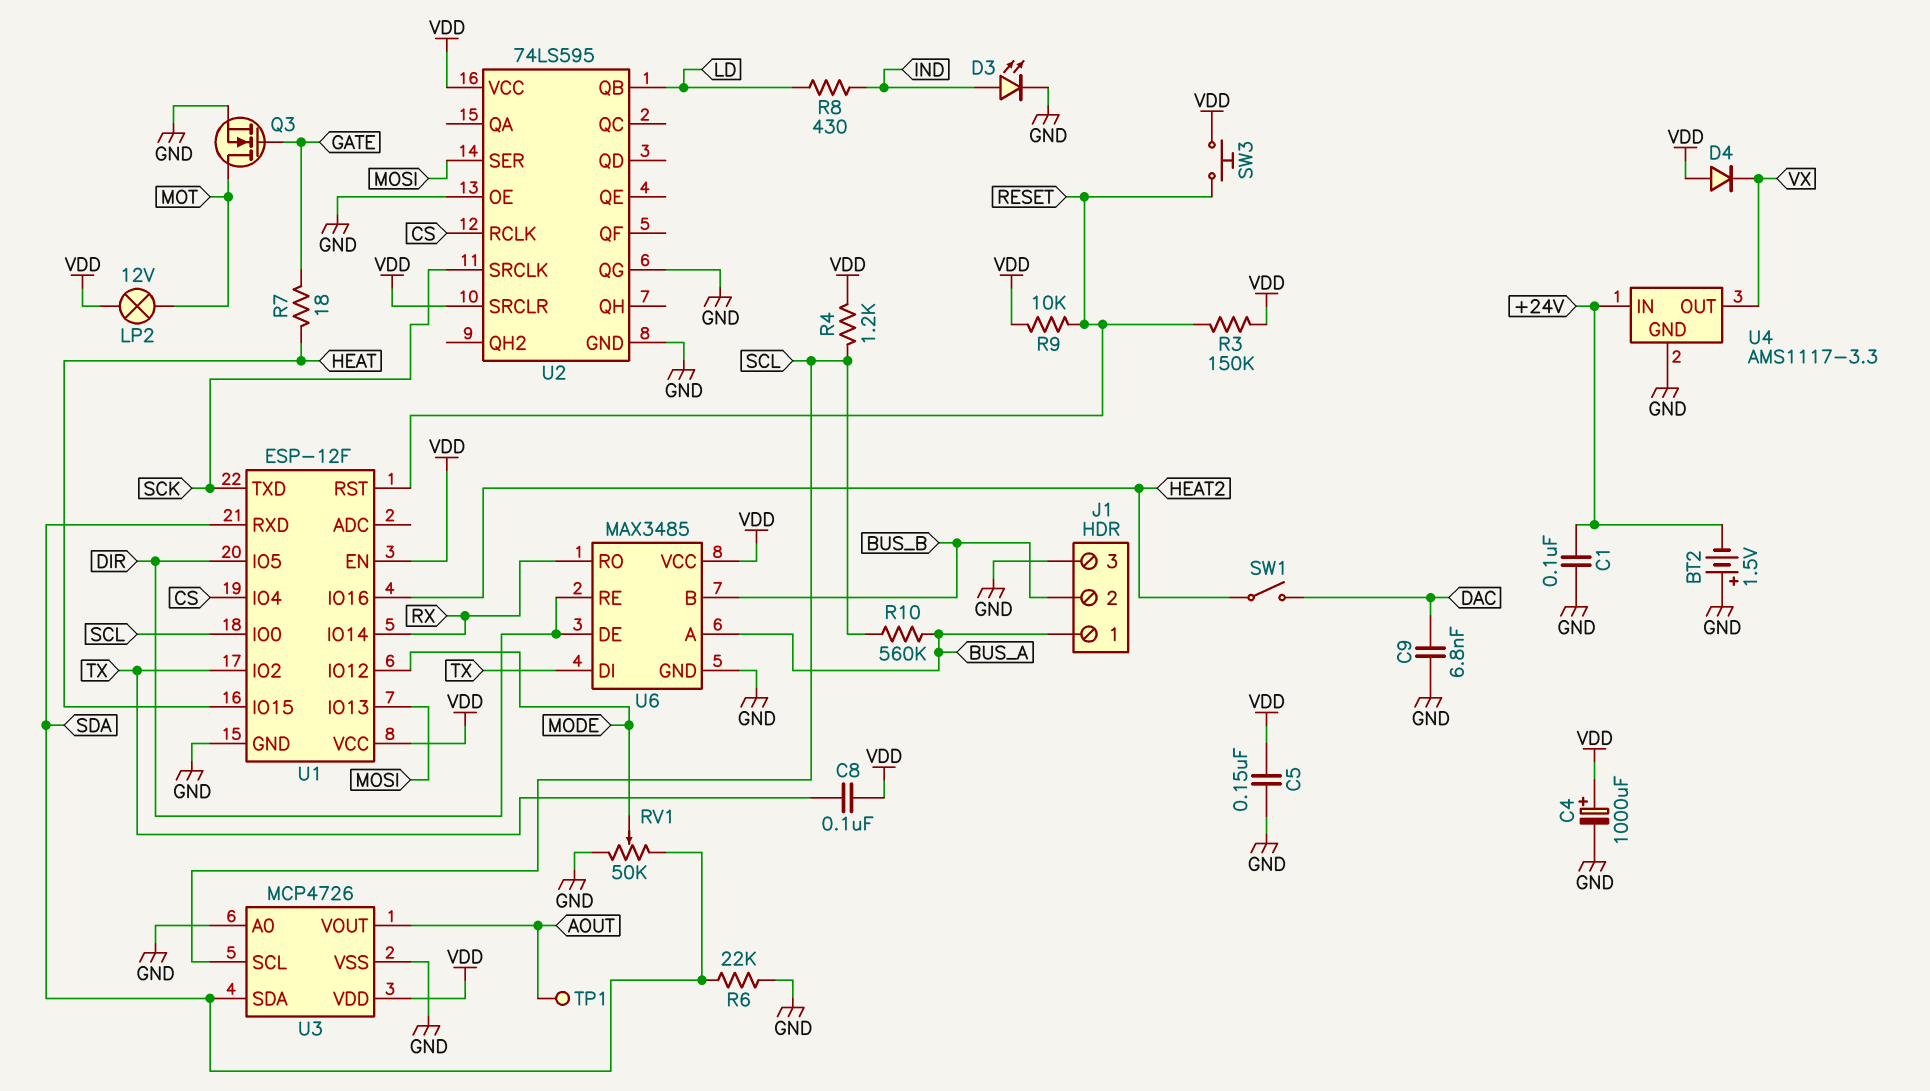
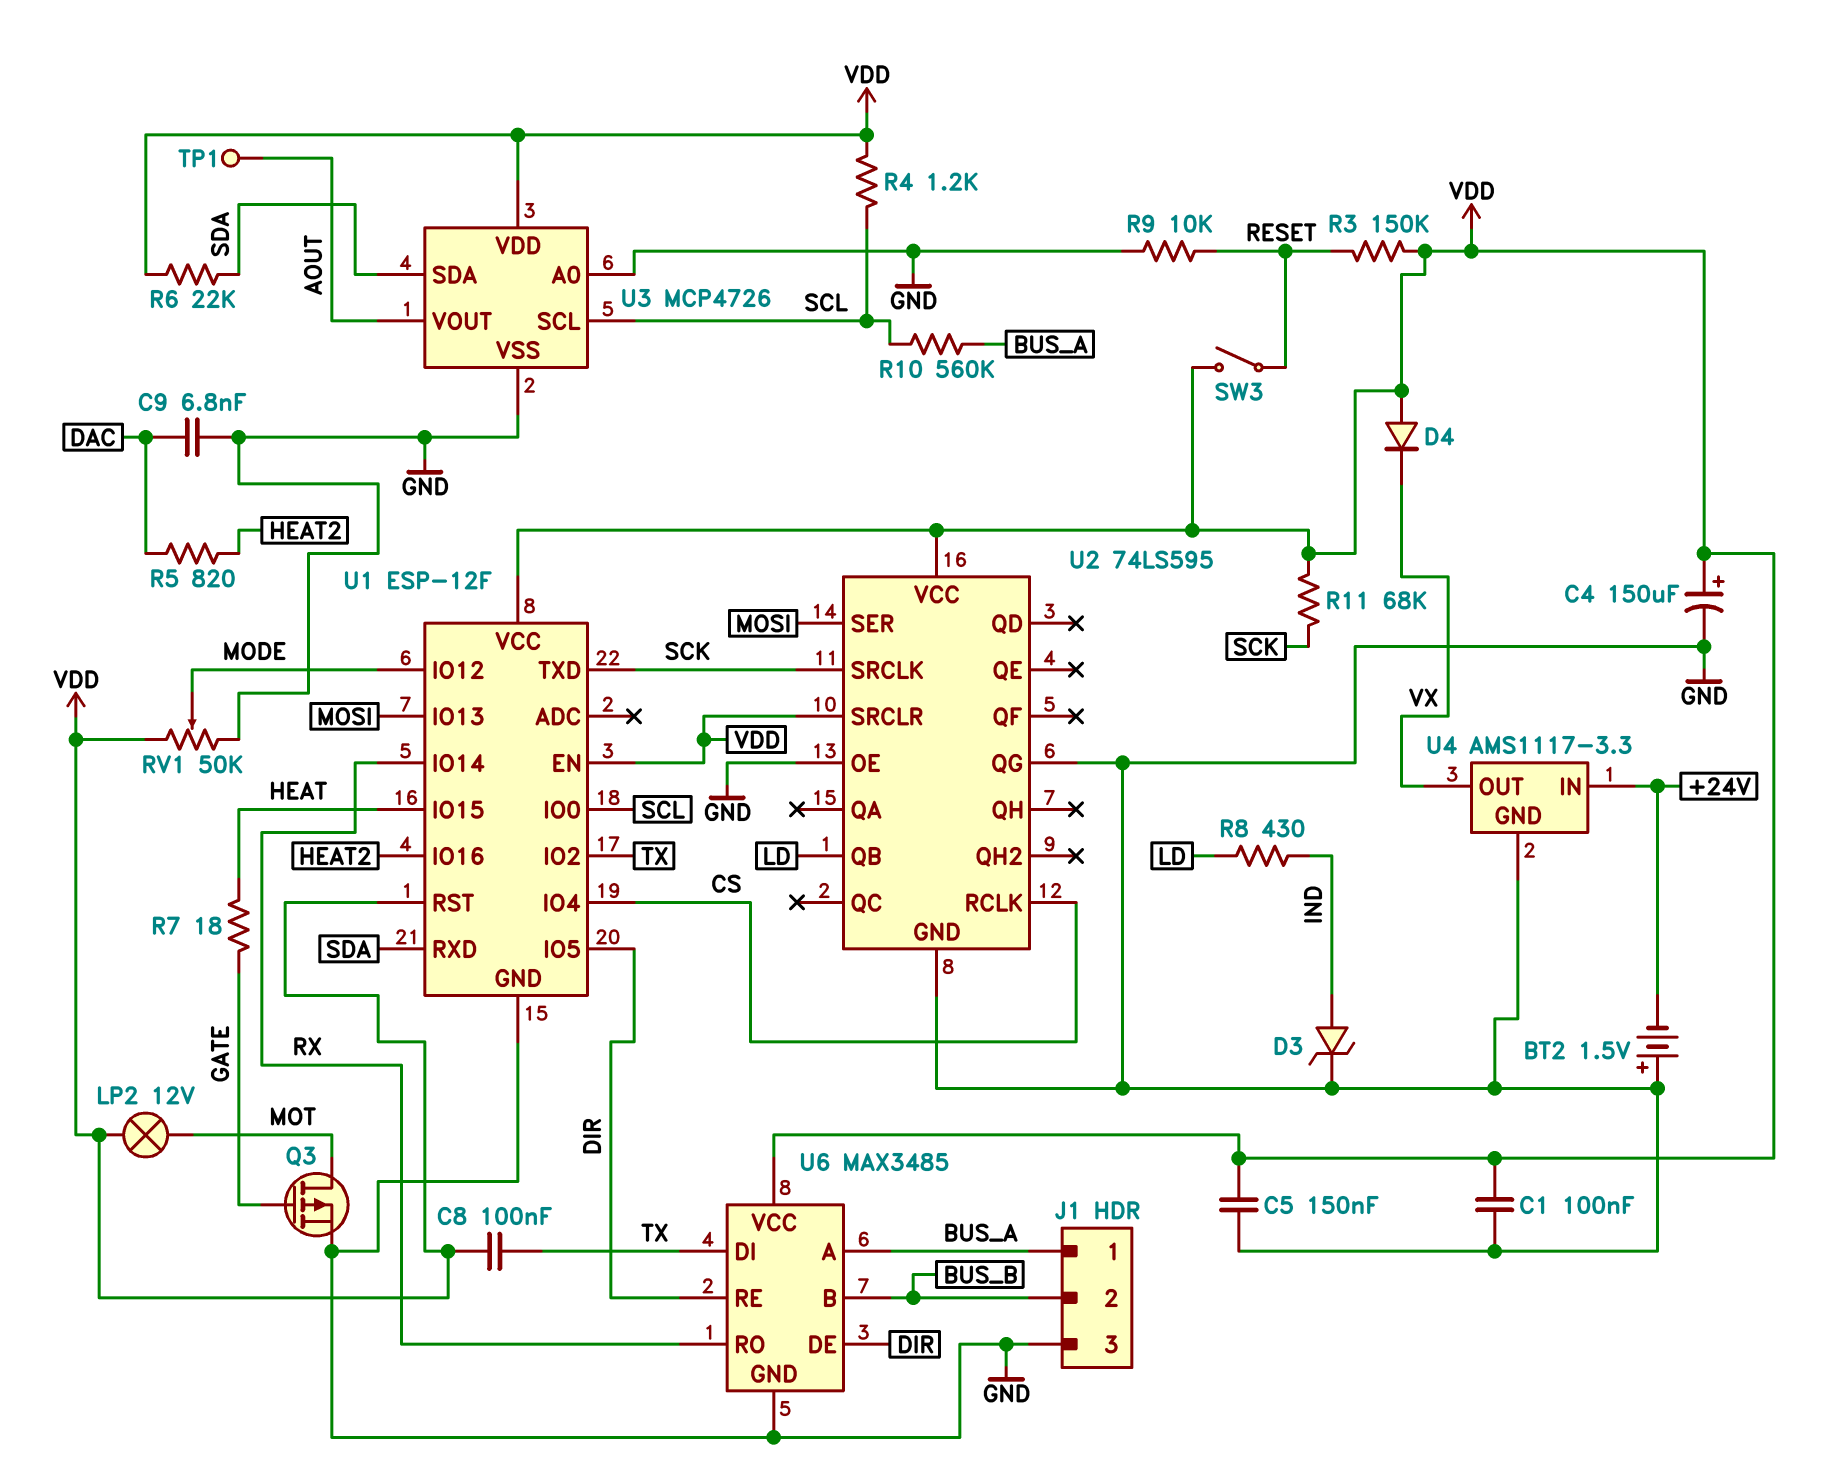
C1: 100nF (+24V, GND) -> 100nF (GND, VDD)
C4: 1000uF (plus VDD, minus GND) -> 150uF (plus VDD, minus GND)
D3: LED (A IND, K GND) -> zener (A IND, K GND)
Q3: NMOS (G GATE, D MOT, S GND) -> PMOS (G GATE, D MOT, S GND)
R5: none -> 820 (DAC, HEAT2)
R6: 22k (GND, SDA) -> 22k (SDA, VDD)
R9: 10k (RESET, VDD) -> 10k (GND, RESET)
R11: none -> 68k (SCK, VDD)
RV1: 50k (GND, SDA, wiper MODE) -> 50k (GND, VDD, wiper MODE)
SW1: switch (DAC, HEAT2) -> none
SW3: button (RESET, VDD) -> switch (RESET, VDD)
U1 pin RST: RESET -> VDD

